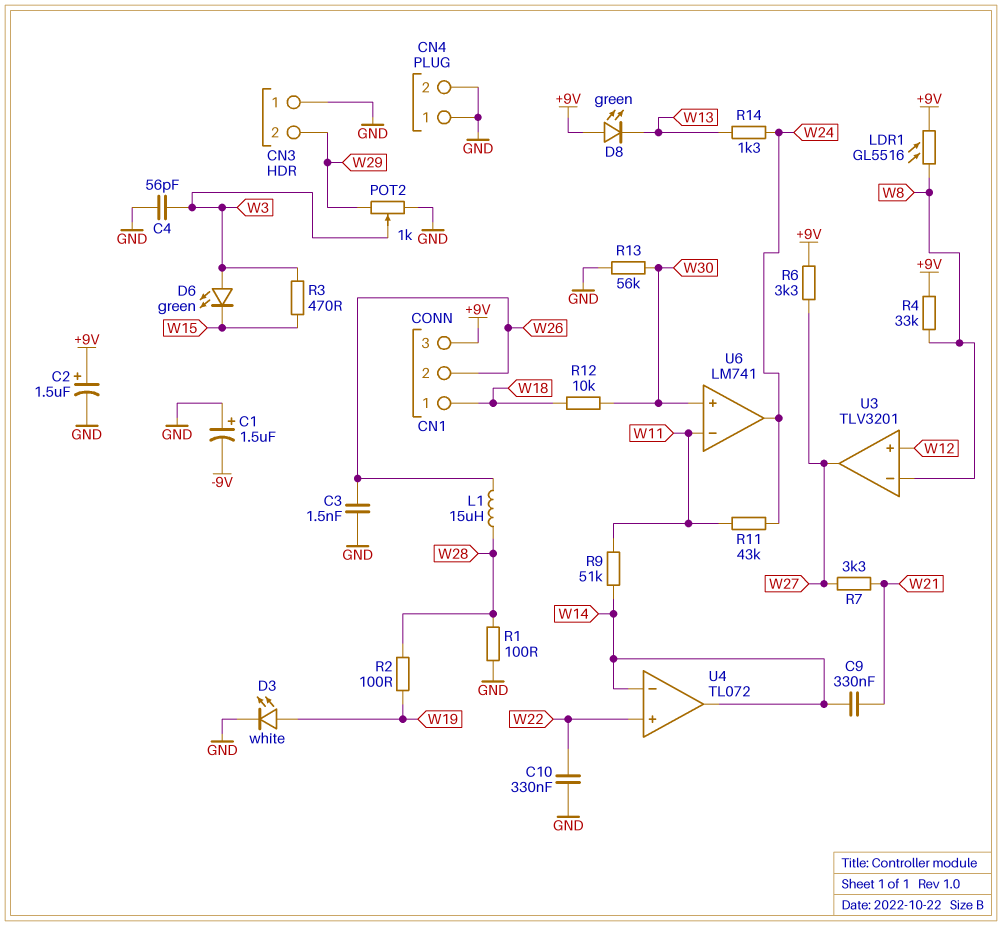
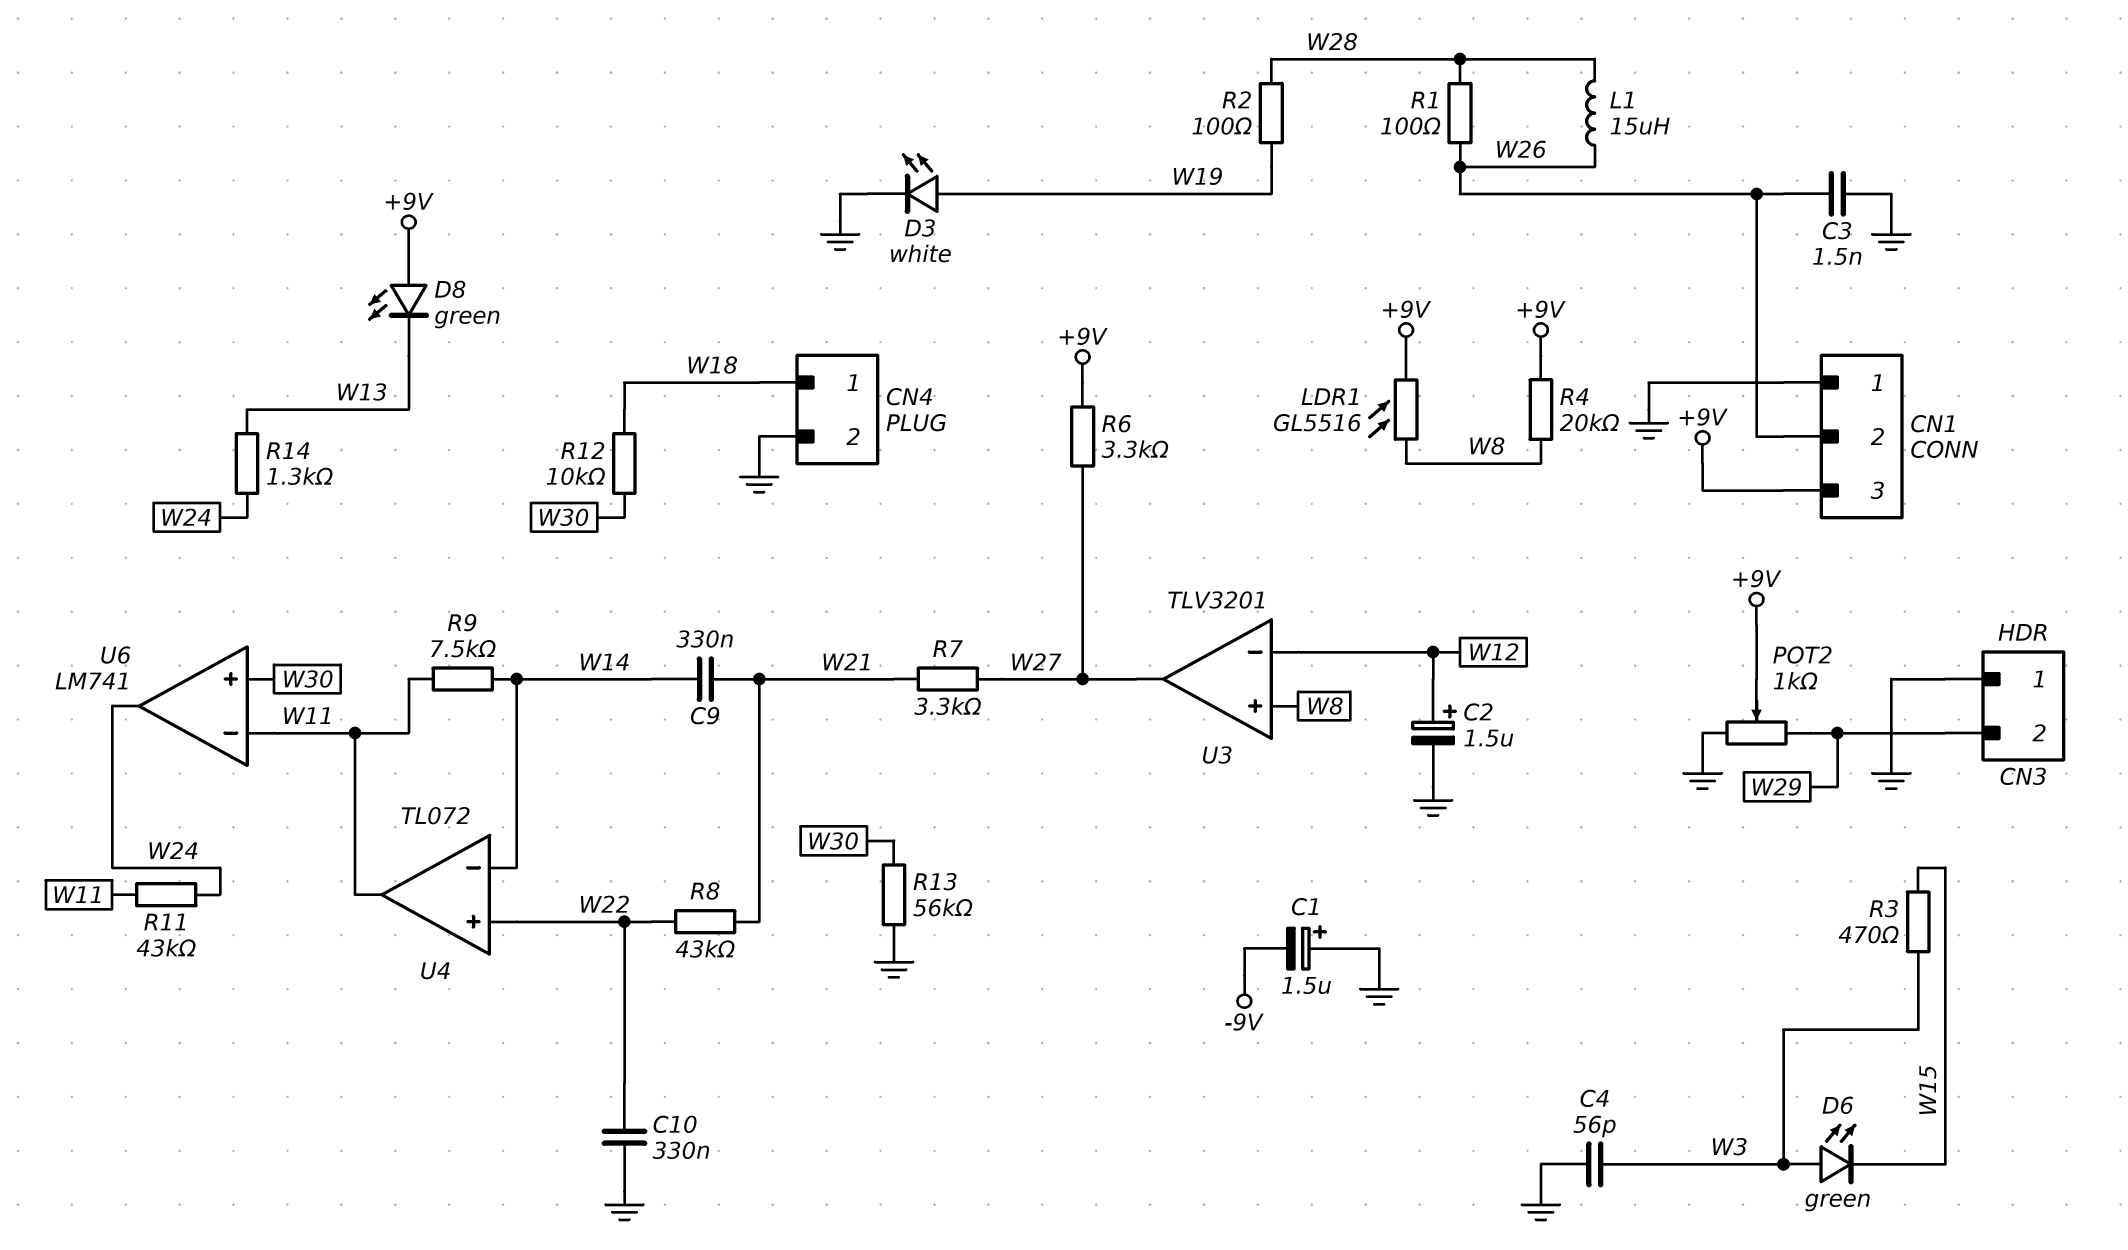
C2: 1.5uF (plus +9V, minus GND) -> 1.5uF (plus W12, minus GND)
CN1 pin 1: W18 -> GND
CN4 pin 1: GND -> W18
POT2: 1k (GND, W29, wiper W3) -> 1k (GND, W29, wiper +9V)
R1: 100 (GND, W28) -> 100 (W26, W28)
R4: 33k (+9V, W8) -> 20k (+9V, W8)
R8: none -> 43k (W21, W22)
R9: 51k (W11, W14) -> 7.5k (W11, W14)
U3 pin in+: W12 -> W8
U3 pin in-: W8 -> W12
U4 pin out: W14 -> W11

